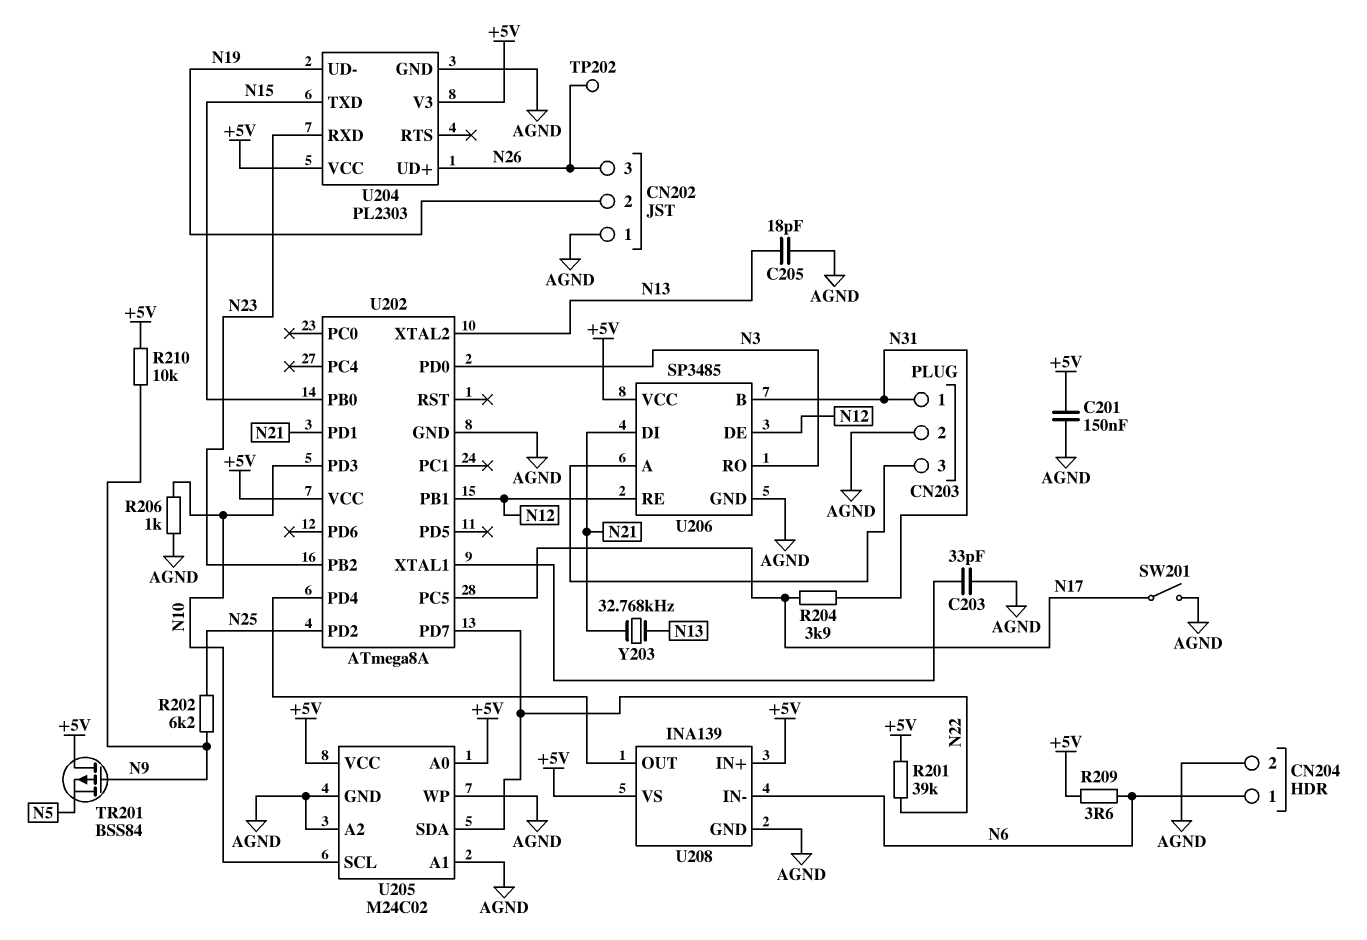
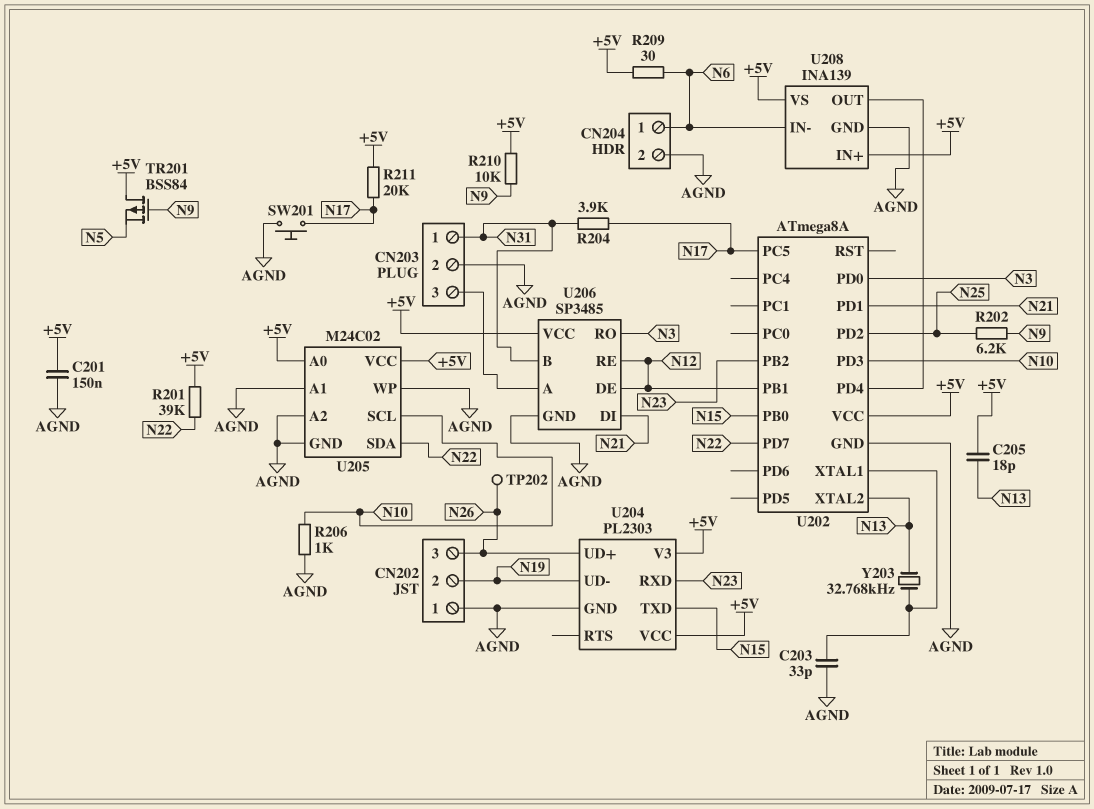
C205: 18pF (AGND, N13) -> 18pF (+5V, N13)
R209: 3.6 (+5V, N6) -> 30 (+5V, N6)
R211: none -> 20k (+5V, N17)
SW201: switch (AGND, N17) -> button (AGND, N17)
Y203: 32.768kHz (N13, N21) -> 32.768kHz (N13, U202/XTAL1)

